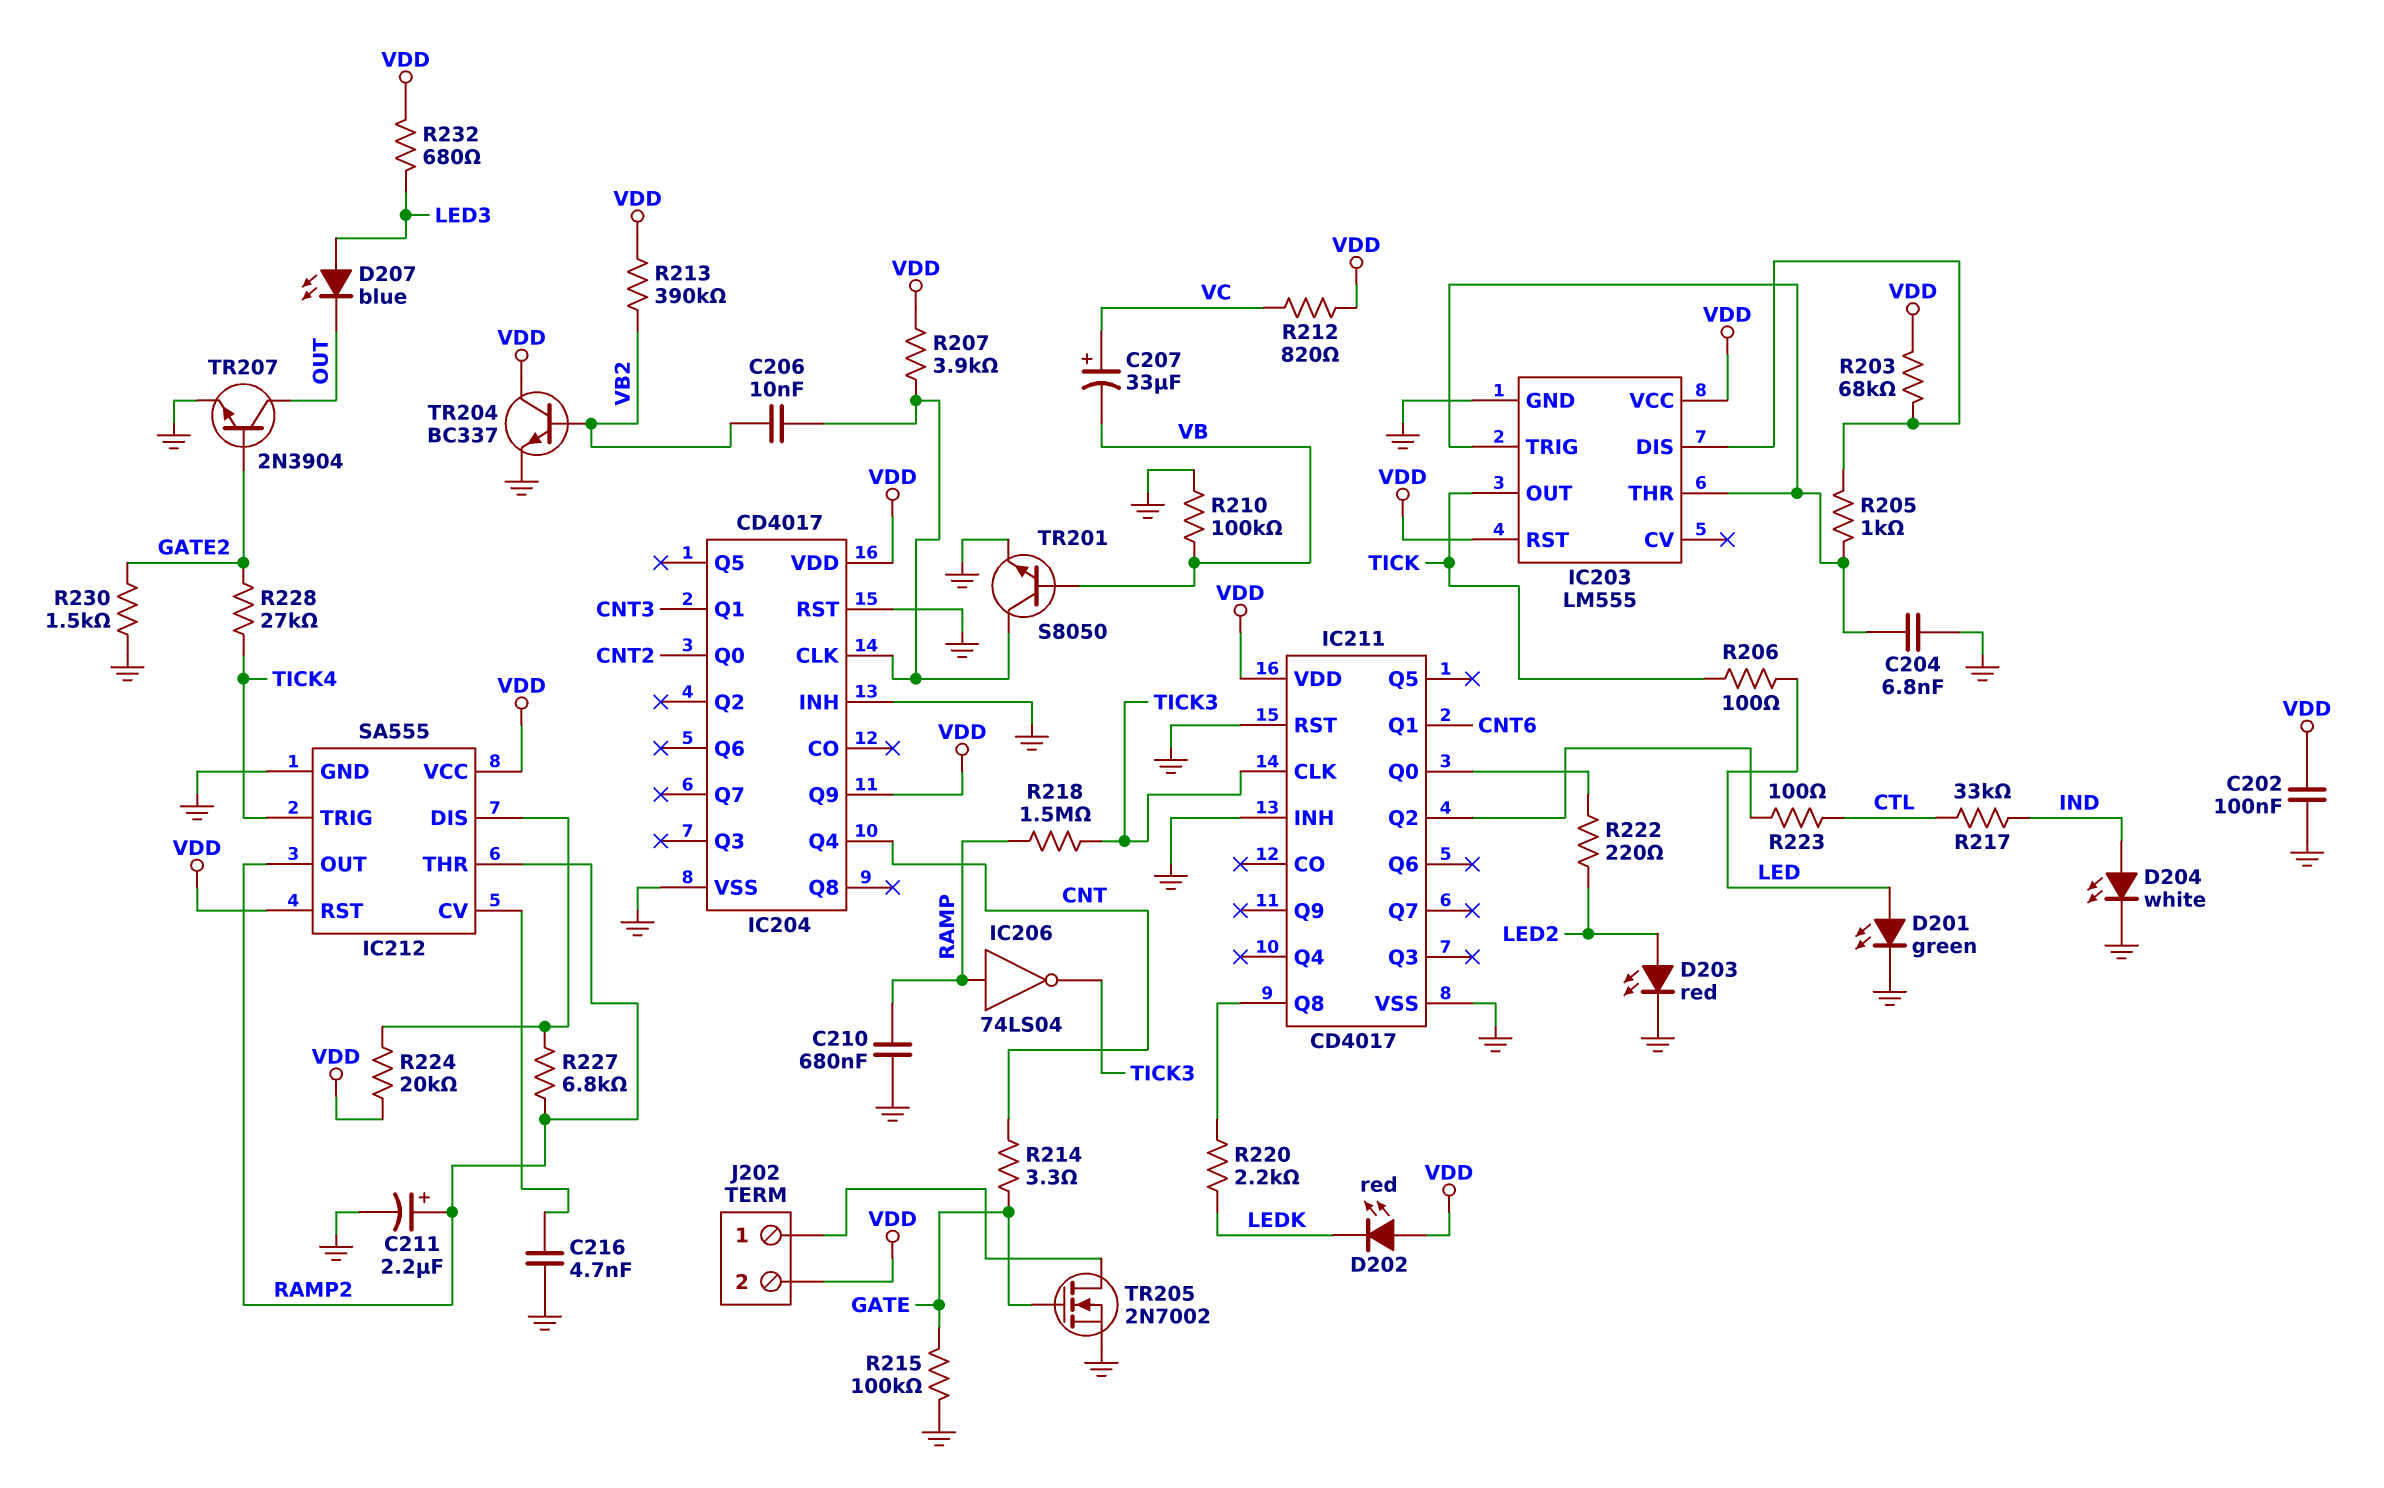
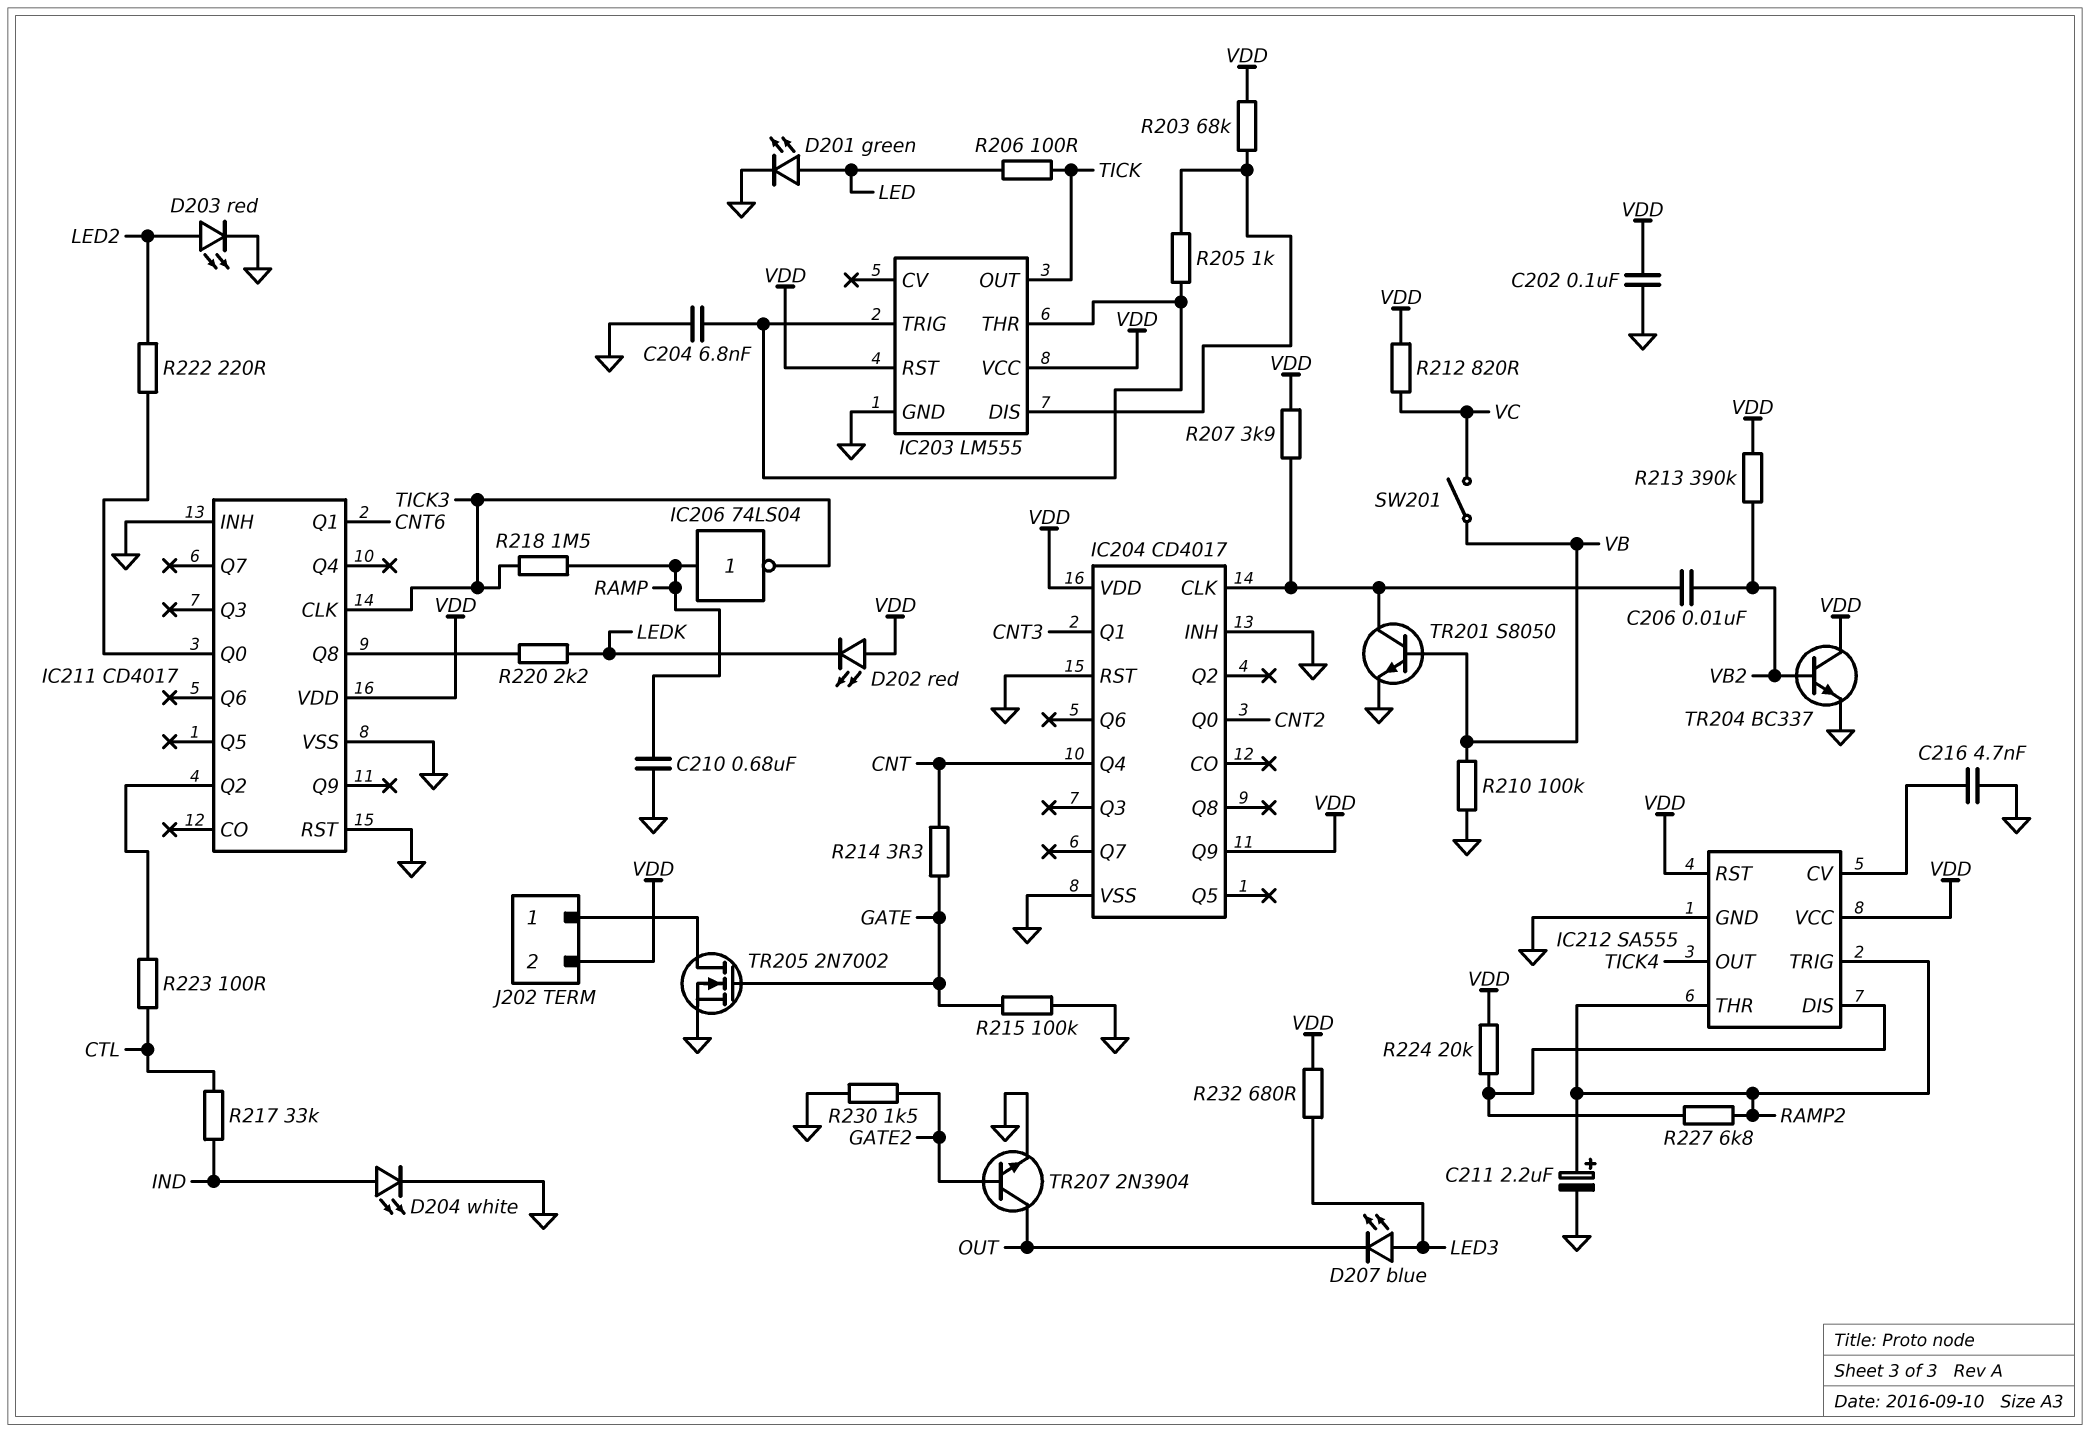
C207: 33uF (plus VC, minus VB) -> none
IC212 pin OUT: RAMP2 -> TICK4
IC212 pin TRIG: TICK4 -> RAMP2
R228: 27k (GATE2, TICK4) -> none
SW201: none -> switch (VB, VC)

